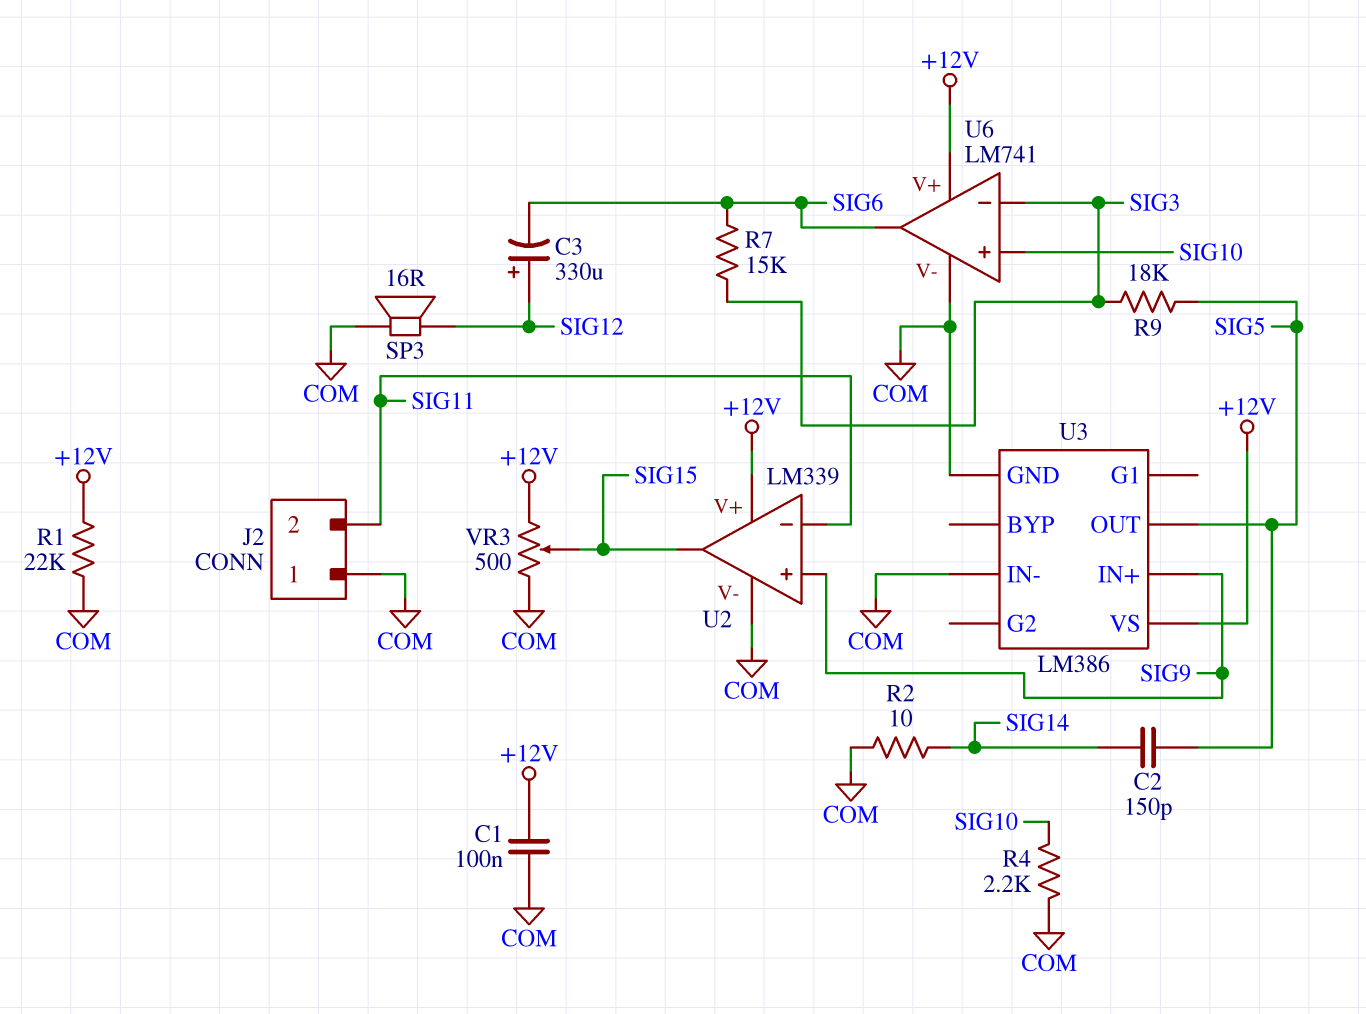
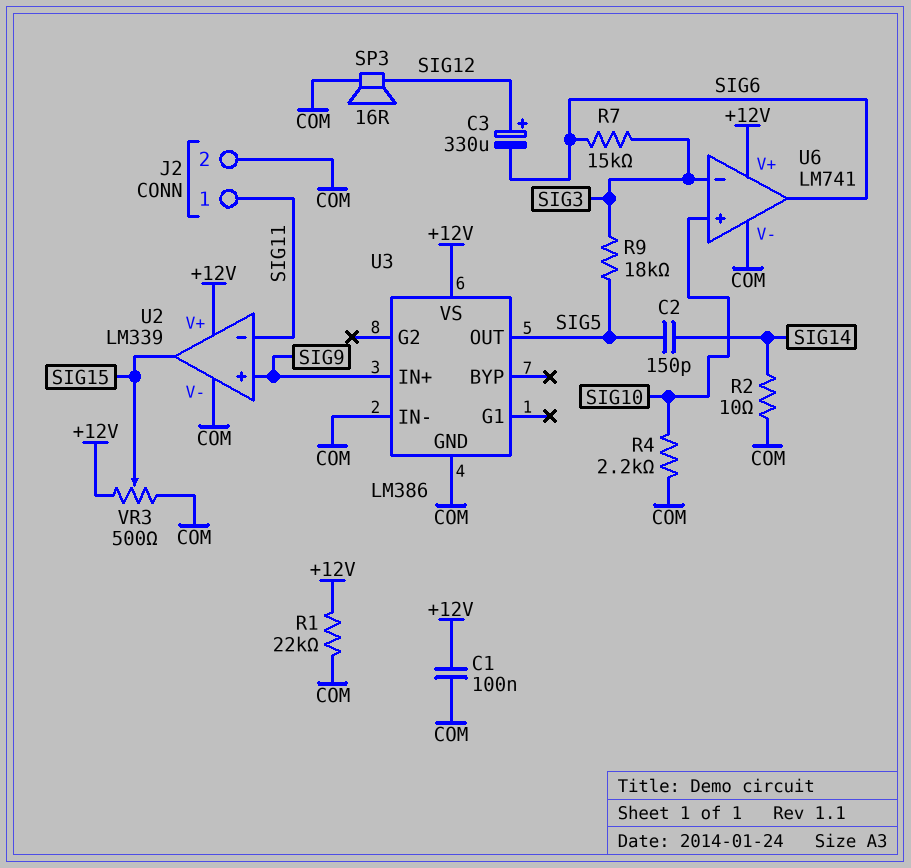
J2 pin 1: COM -> SIG11
J2 pin 2: SIG11 -> COM

